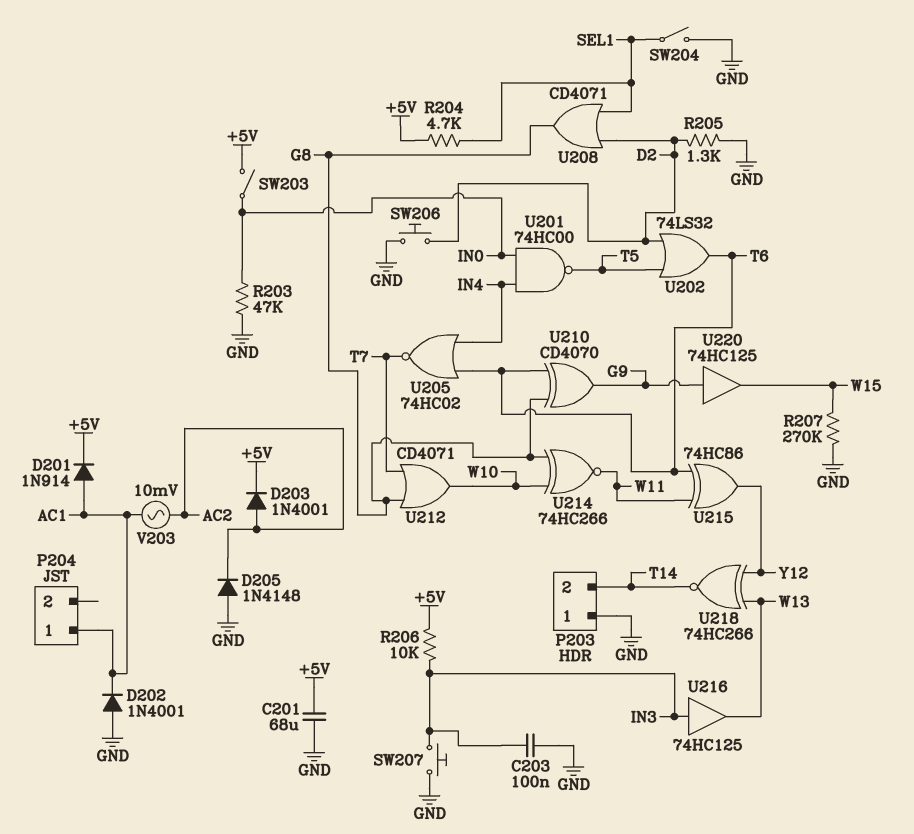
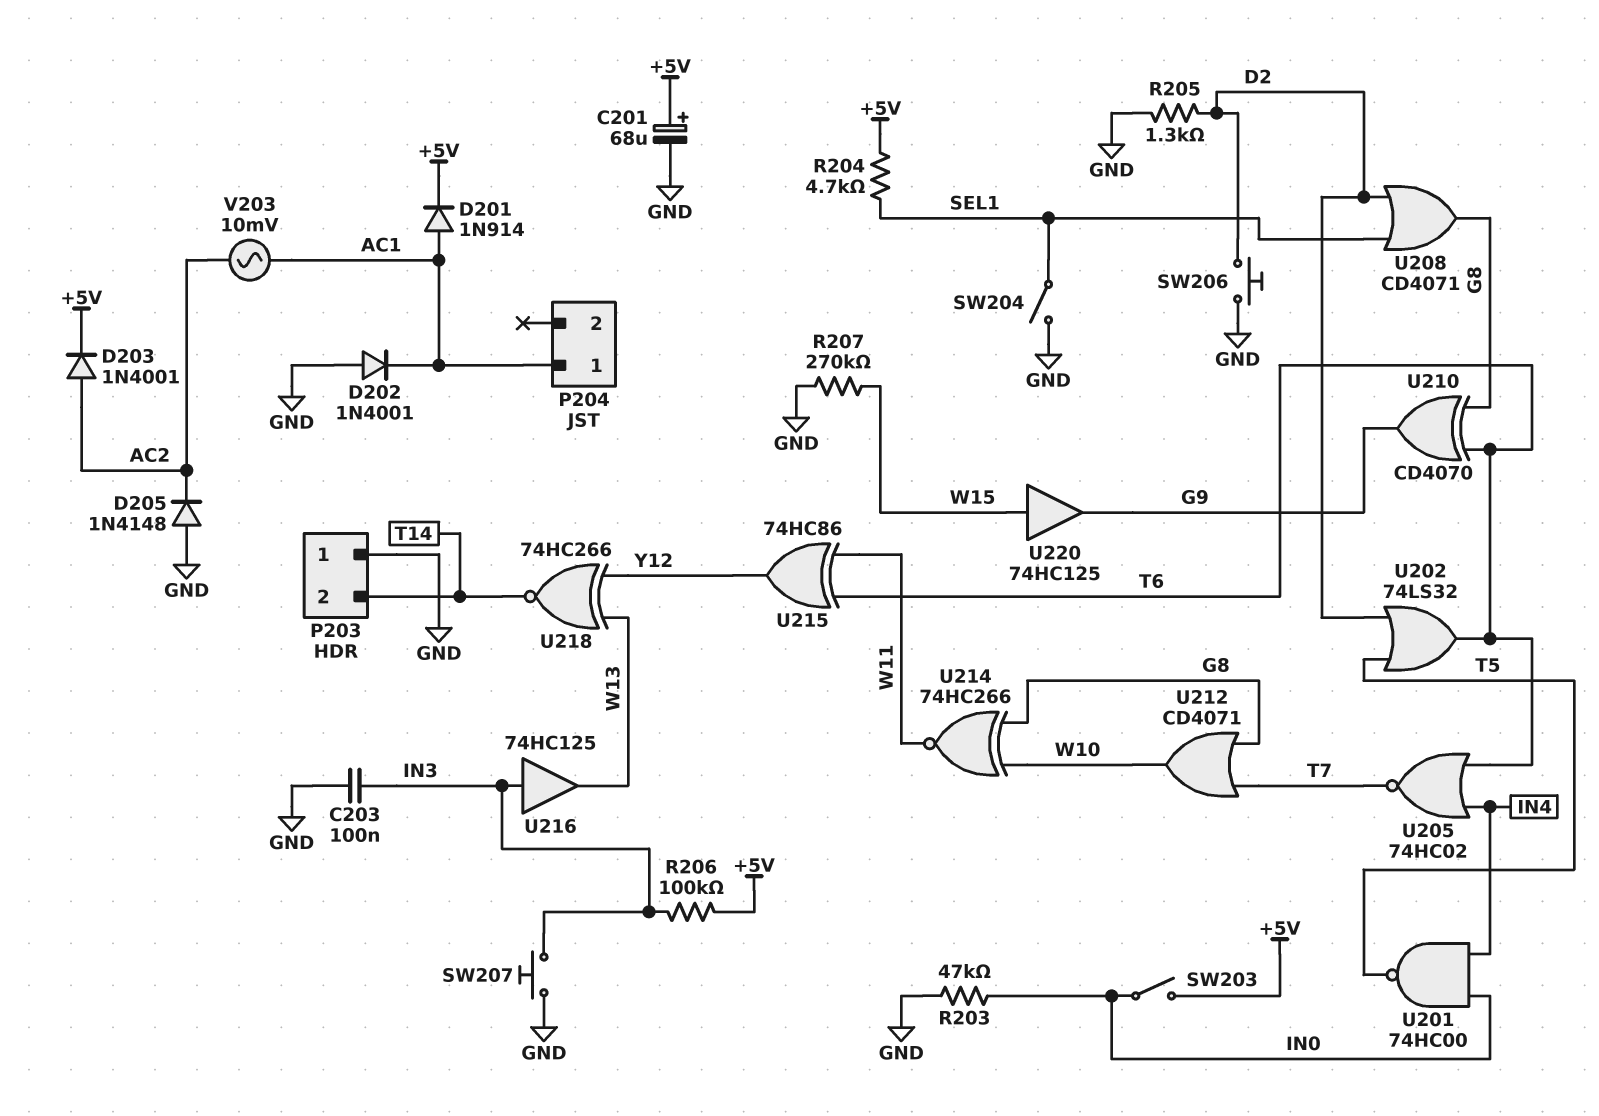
C201: 68uF (+5V, GND) -> 68uF (plus +5V, minus GND)
R206: 10k (+5V, IN3) -> 100k (+5V, IN3)
U220: buffer 74HC125 (in G9, out W15) -> buffer 74HC125 (in W15, out G9)

